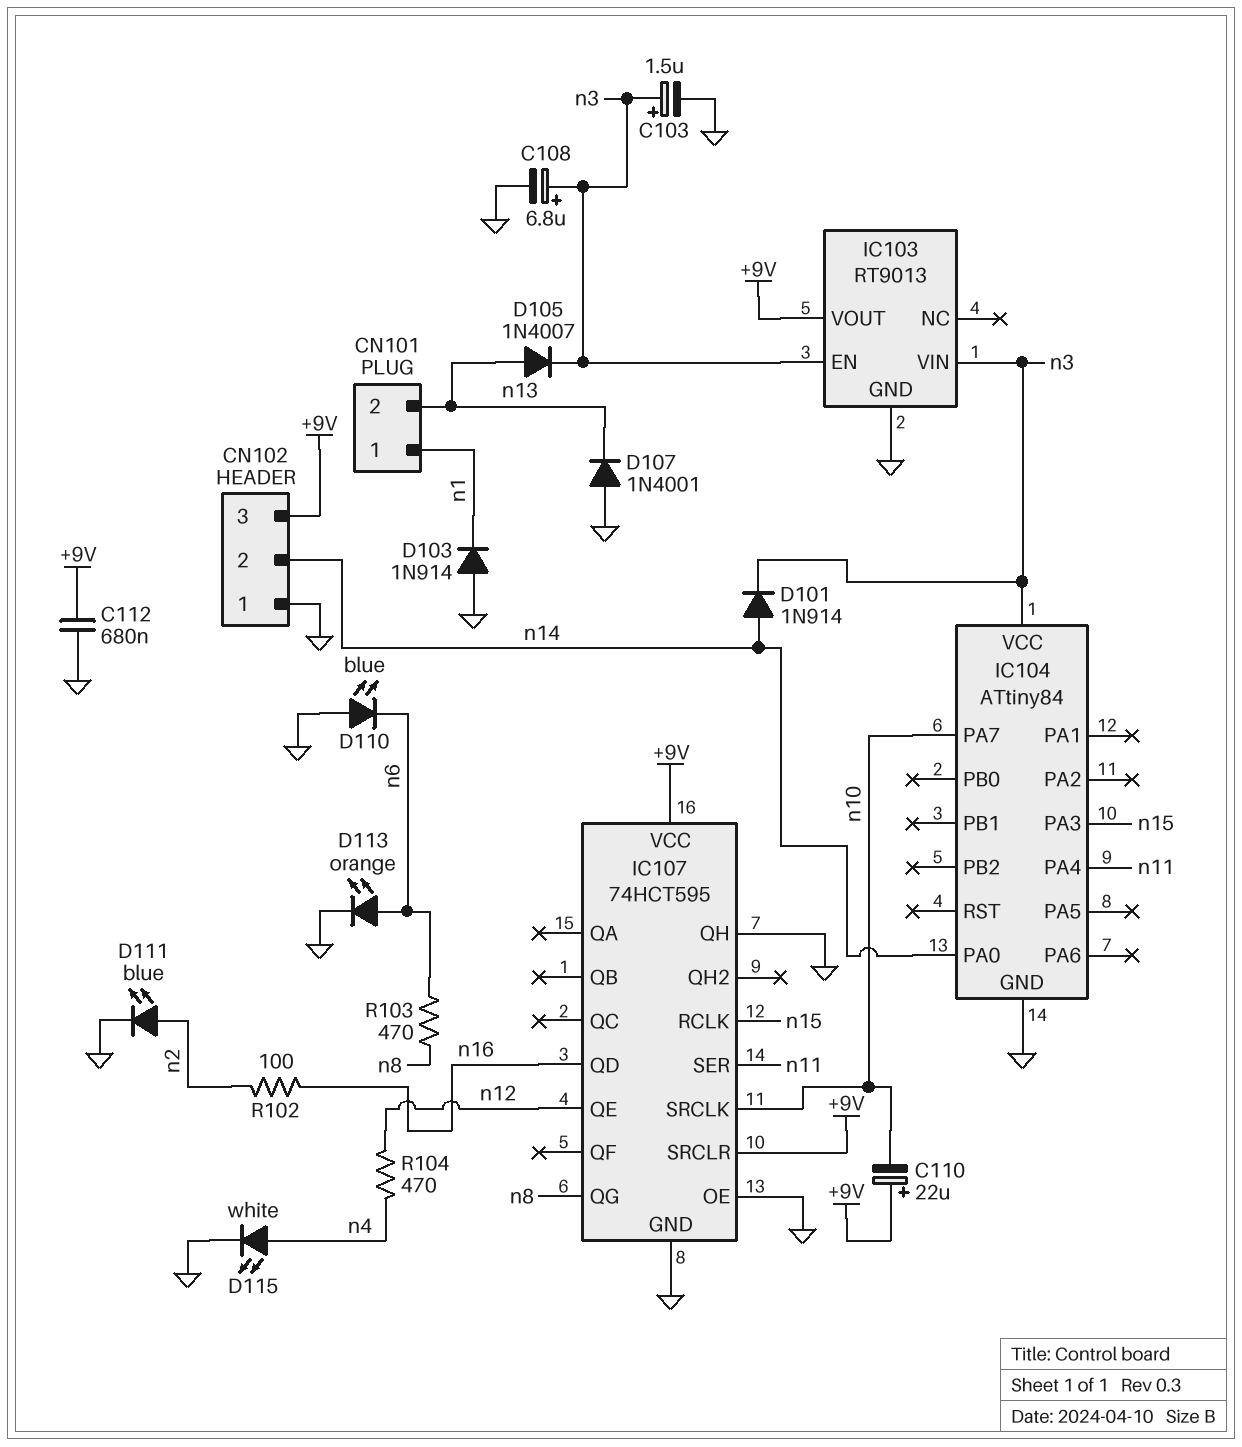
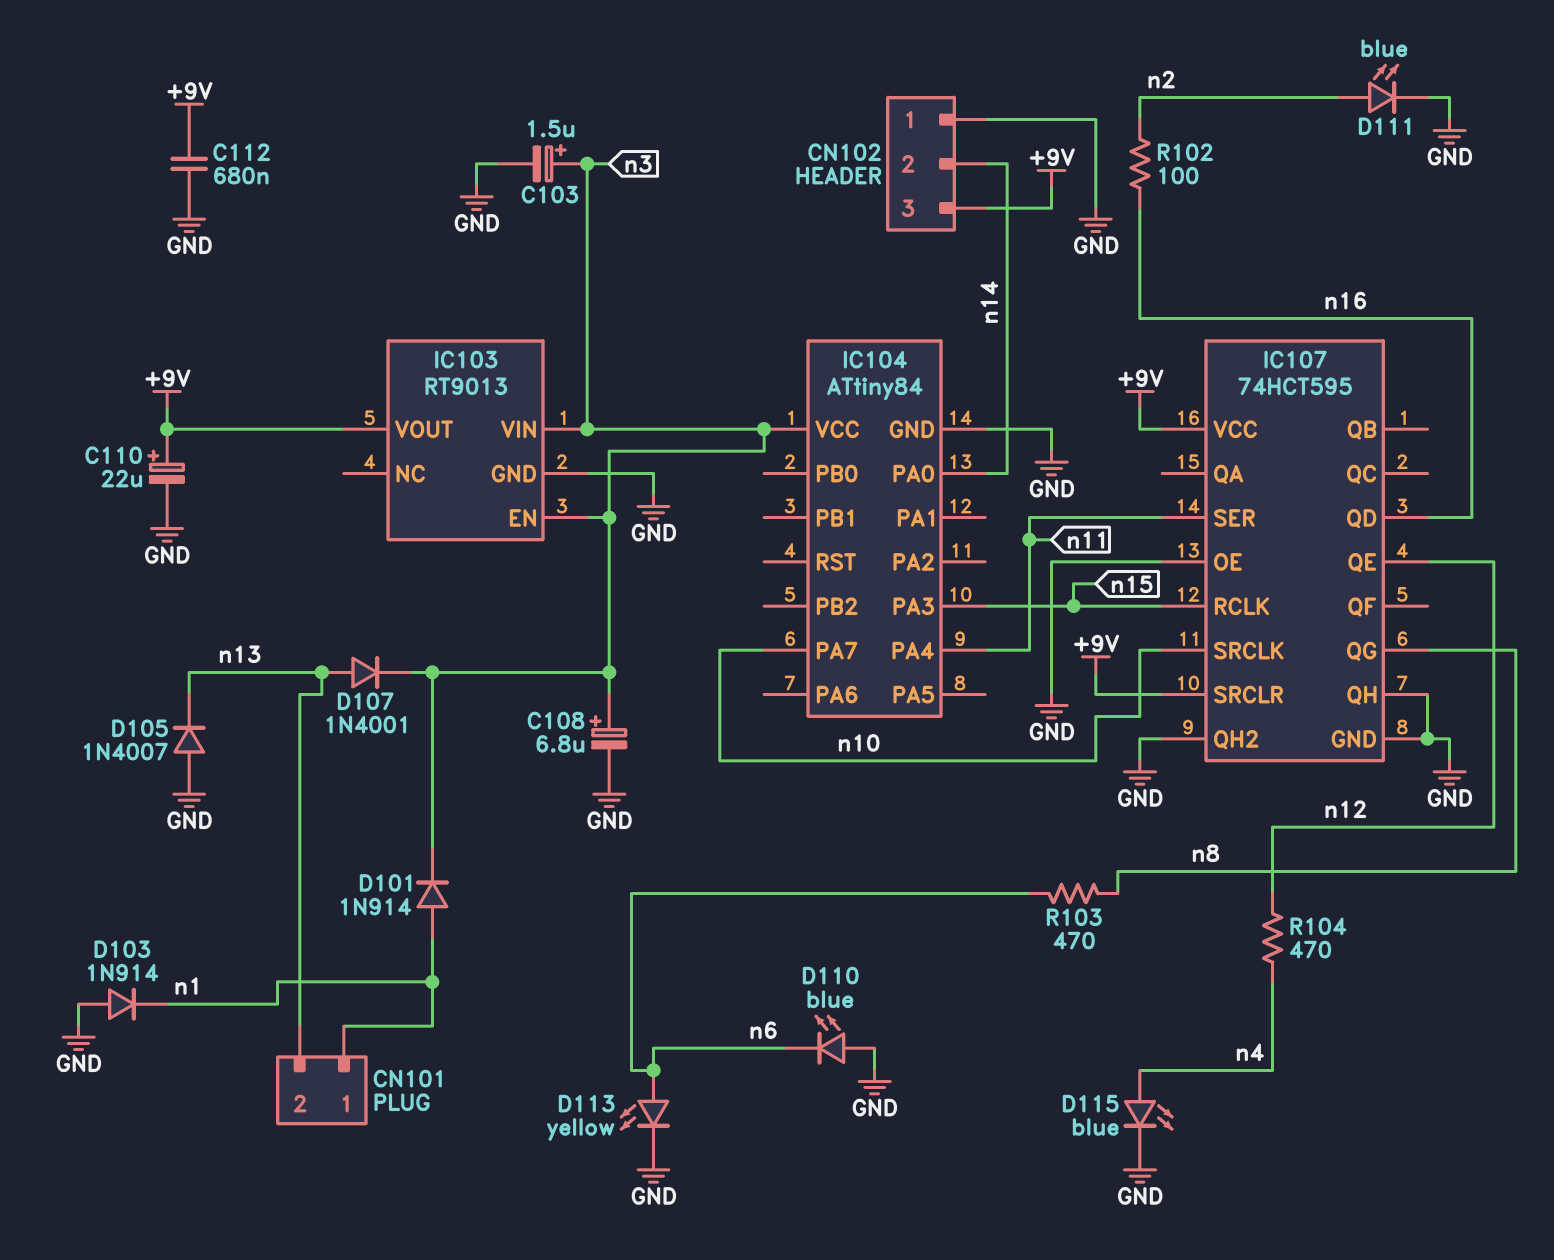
C110: 22uF (plus +9V, minus n10) -> 22uF (plus +9V, minus GND)
D101: diode 1N914 (A n14, K n3) -> diode 1N914 (A n1, K n3)
D105: diode 1N4007 (A n13, K n3) -> diode 1N4007 (A GND, K n13)
D107: diode 1N4001 (A GND, K n13) -> diode 1N4001 (A n13, K n3)
D113: LED orange (A n6, K GND) -> LED yellow (A n6, K GND)
D115: LED white (A n4, K GND) -> LED blue (A n4, K GND)
IC107 pin QH2: none -> GND

